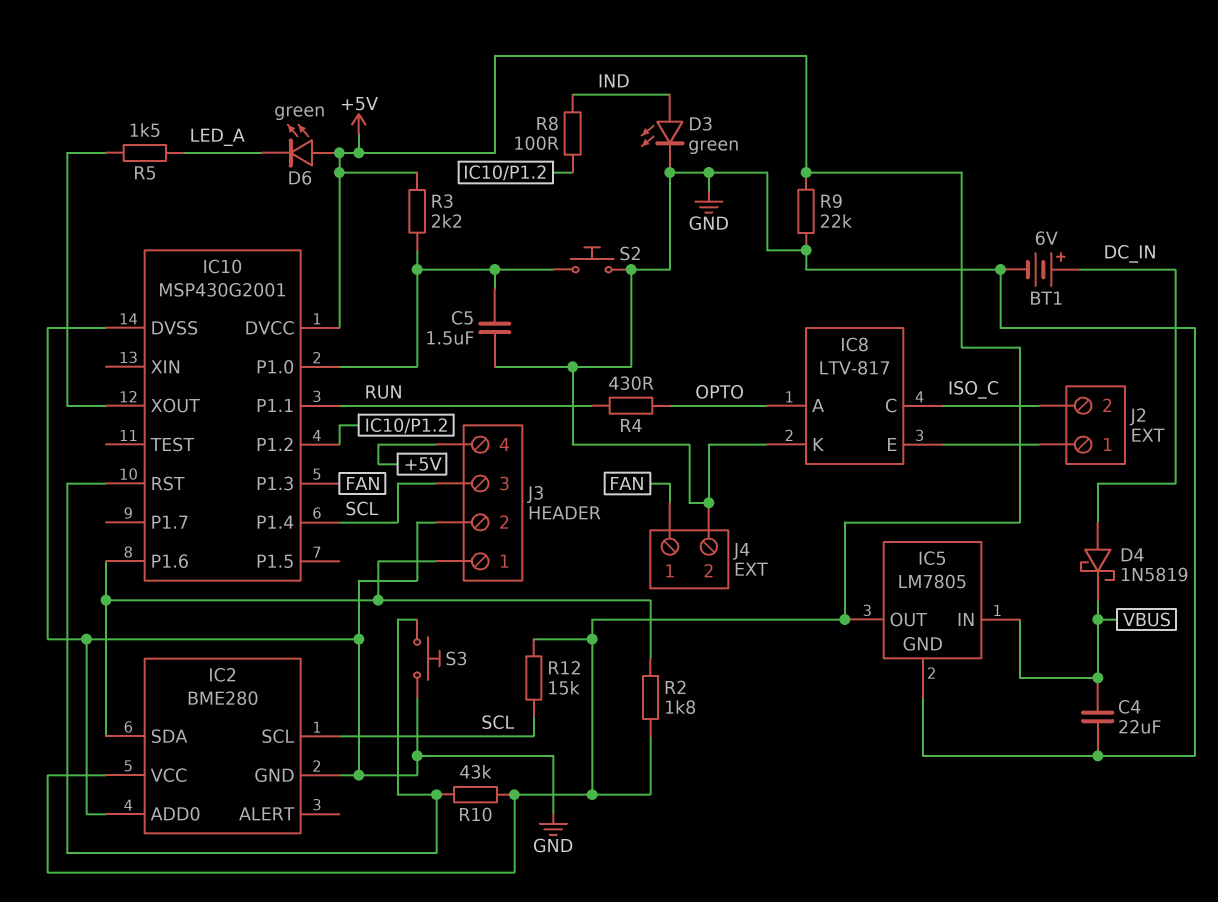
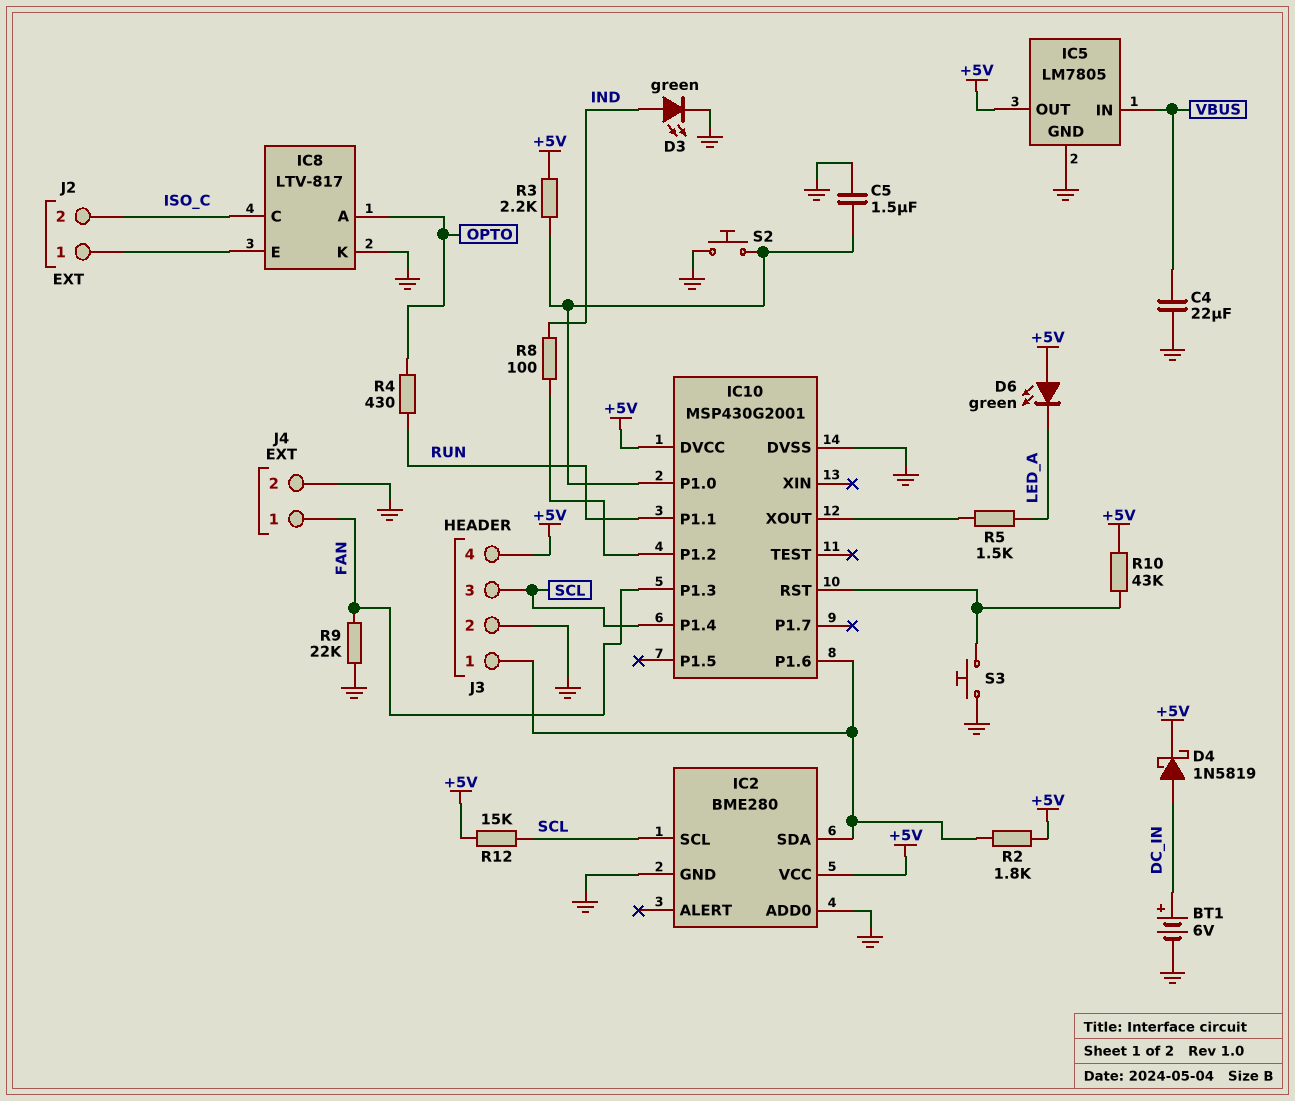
D4: schottky 1N5819 (A DC_IN, K VBUS) -> schottky 1N5819 (A DC_IN, K +5V)
R9: 22k (+5V, GND) -> 22k (FAN, GND)

